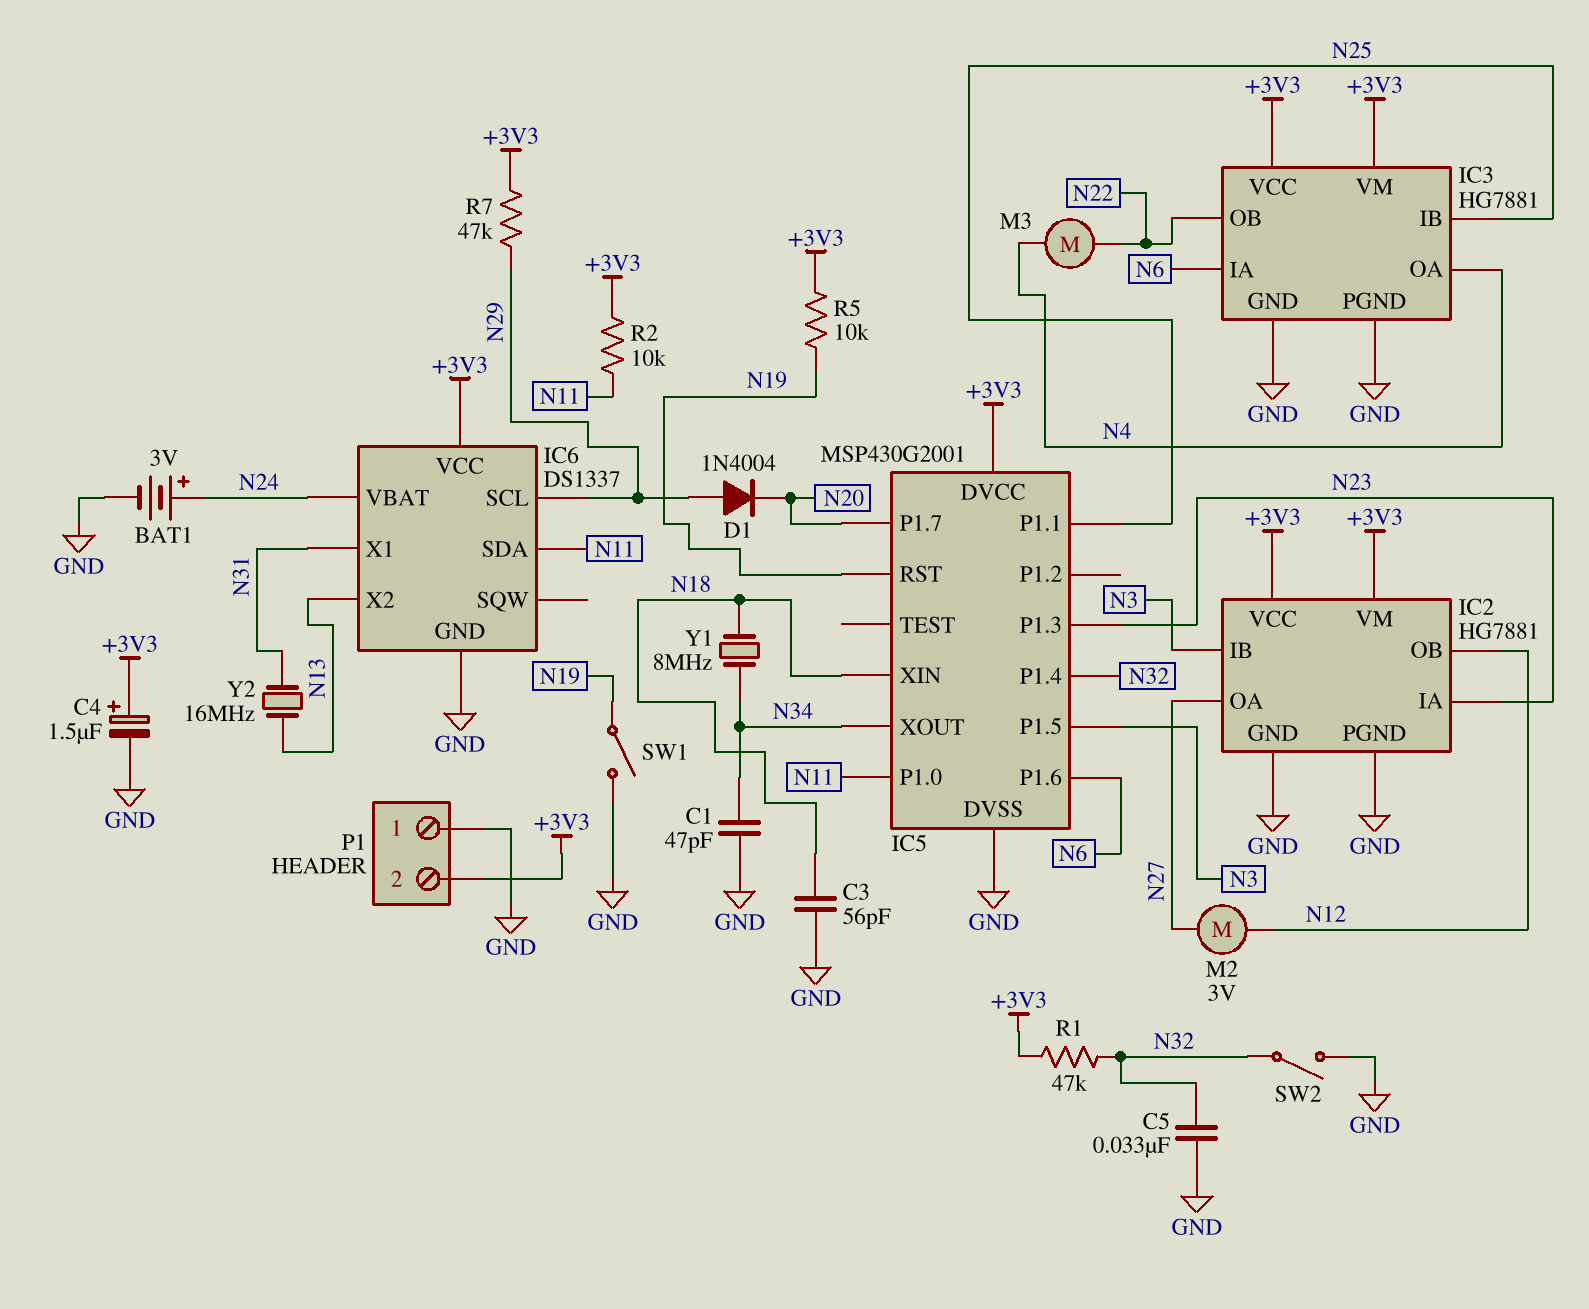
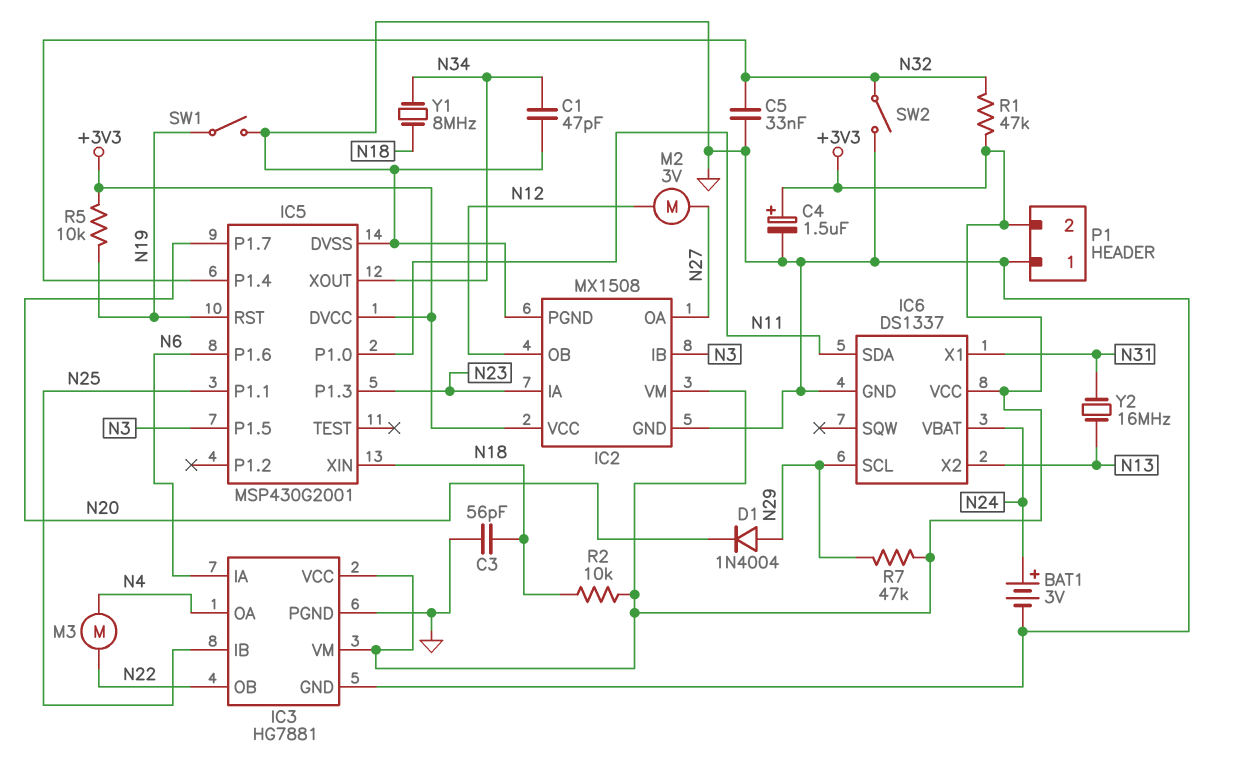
IC2: HG7881 -> MX1508
R2: 10k (+3V3, N11) -> 10k (+3V3, N18)

